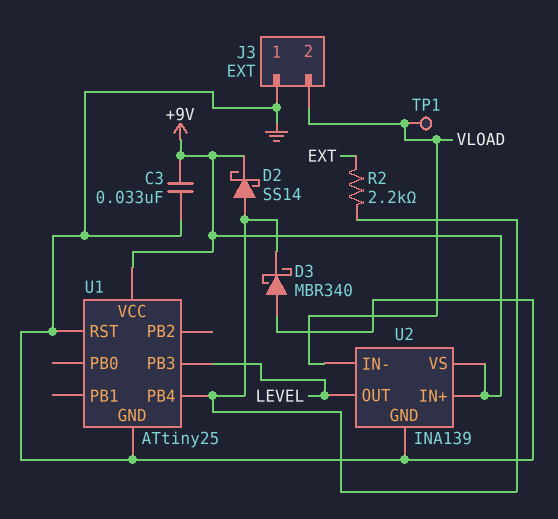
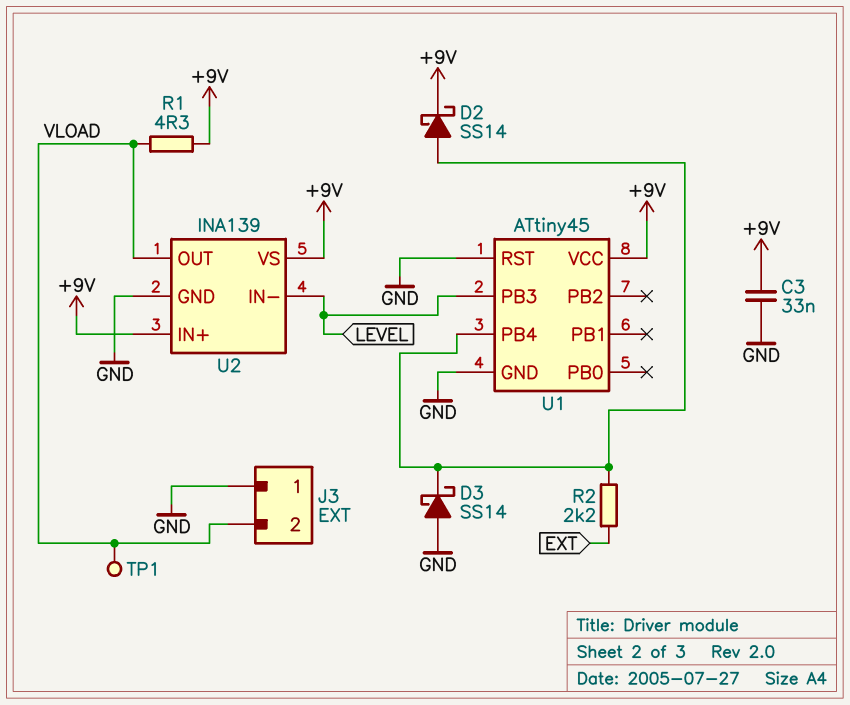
D3: schottky MBR340 (A GND, K U1/PB4) -> schottky SS14 (A GND, K U1/PB4)
R1: none -> 4.3 (+9V, VLOAD)
U1: ATtiny25 -> ATtiny45
U2 pin IN-: VLOAD -> LEVEL
U2 pin OUT: LEVEL -> VLOAD

